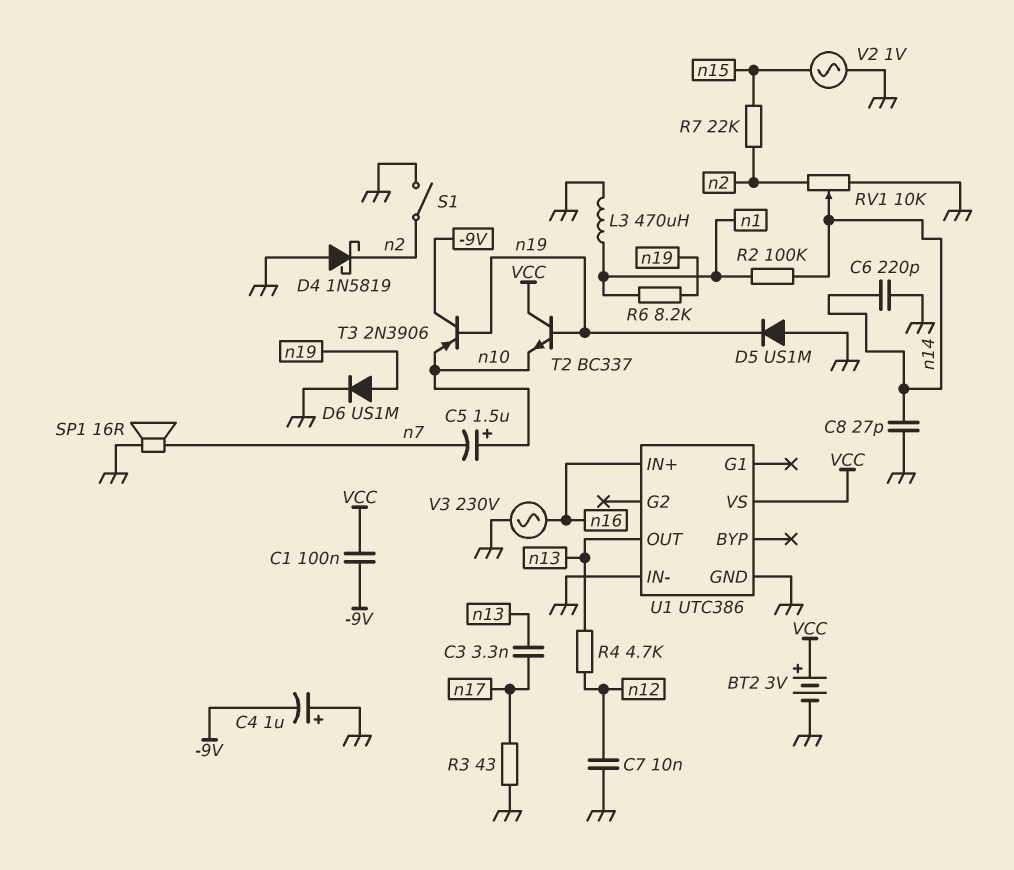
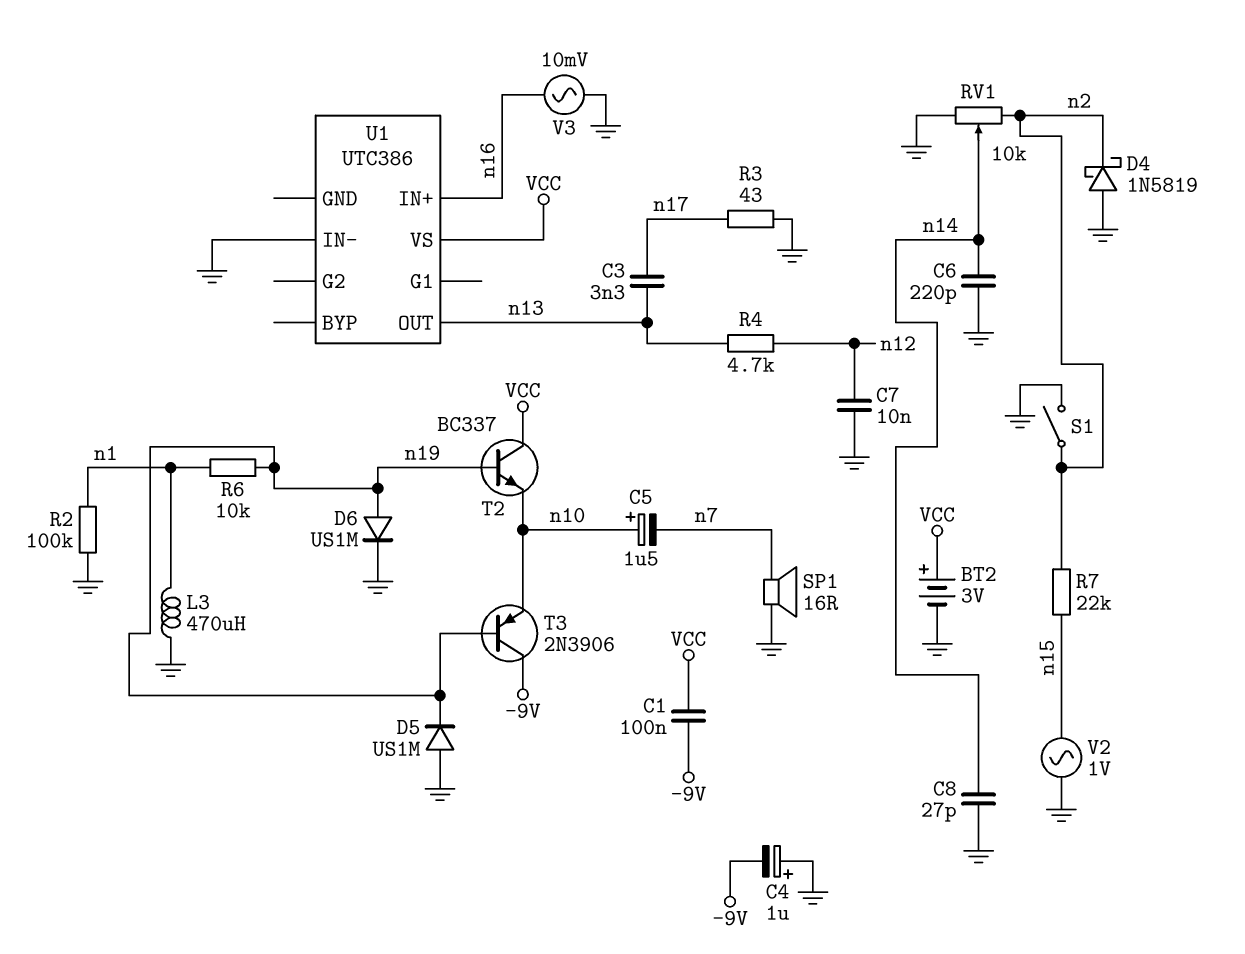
R2: 100k (n1, n14) -> 100k (GND, n1)
R6: 8.2k (n1, n19) -> 10k (n1, n19)
U1 pin GND: GND -> none
V3: AC 230V (GND, n16) -> AC 10mV (GND, n16)

